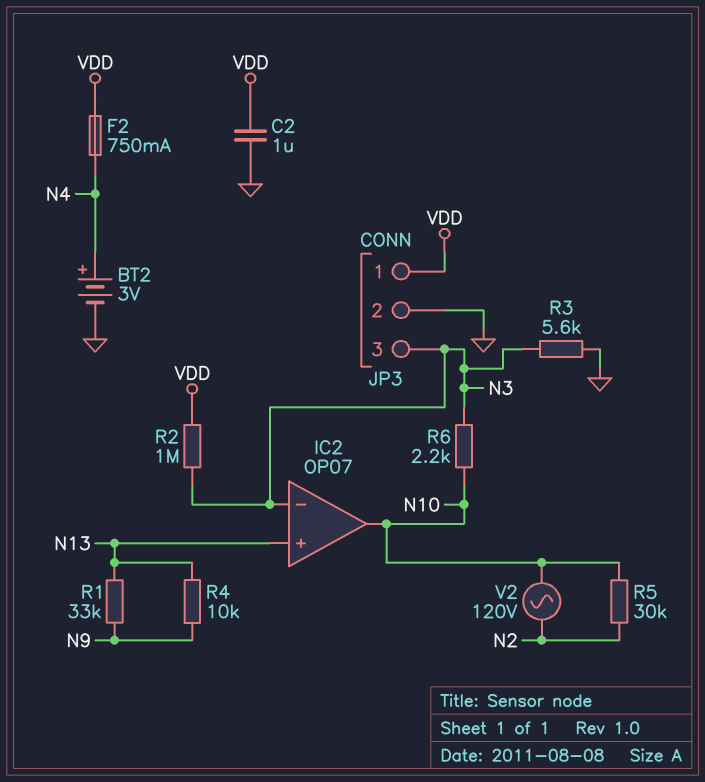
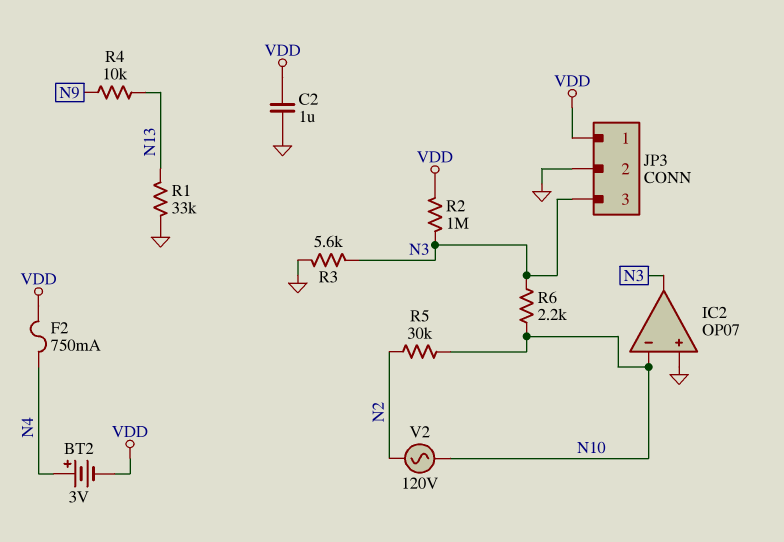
BT2: 3V (plus N4, minus GND) -> 3V (plus N4, minus VDD)
IC2 pin in+: N13 -> GND
IC2 pin in-: N3 -> N10
IC2 pin out: N10 -> N3
R1: 33k (N9, N13) -> 33k (GND, N13)

